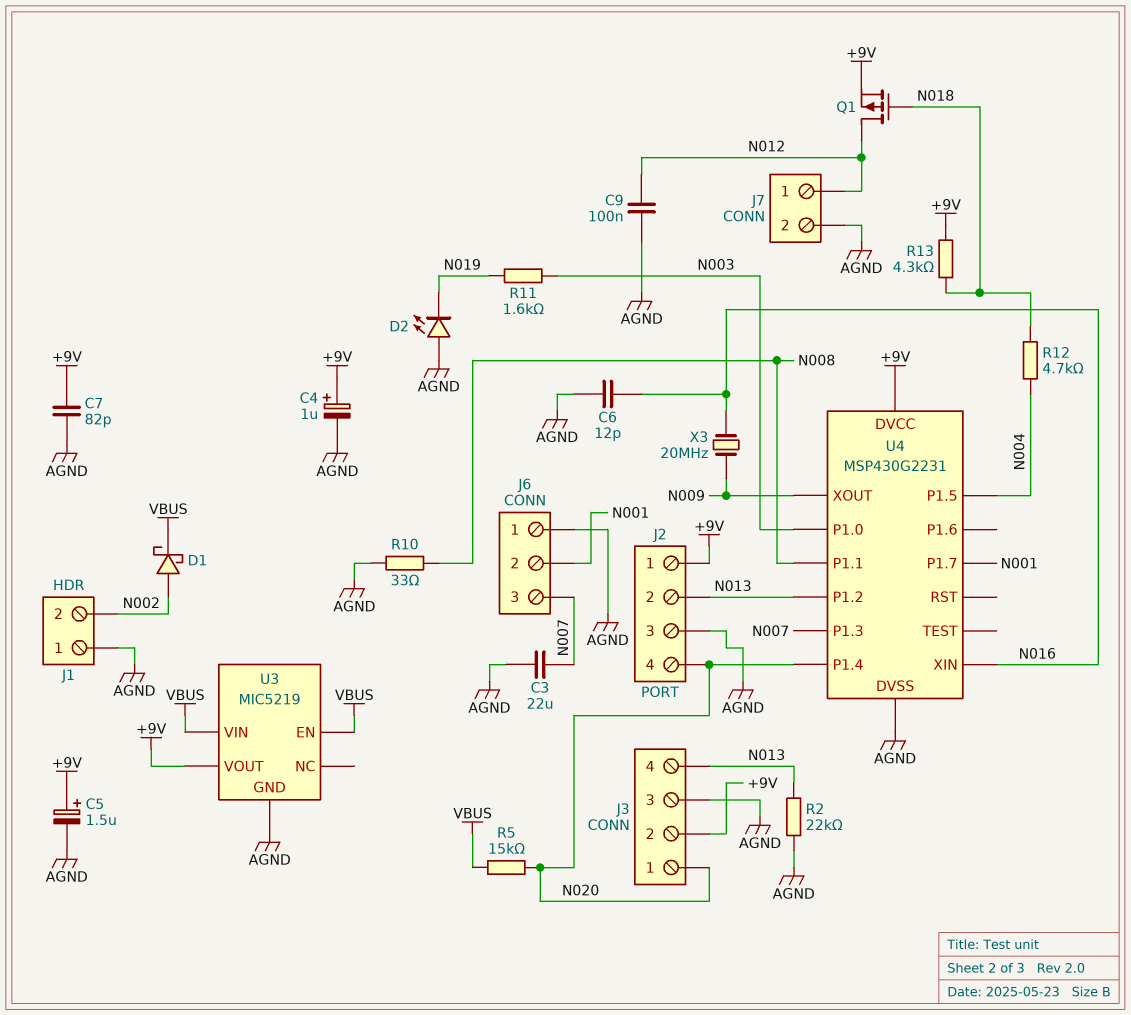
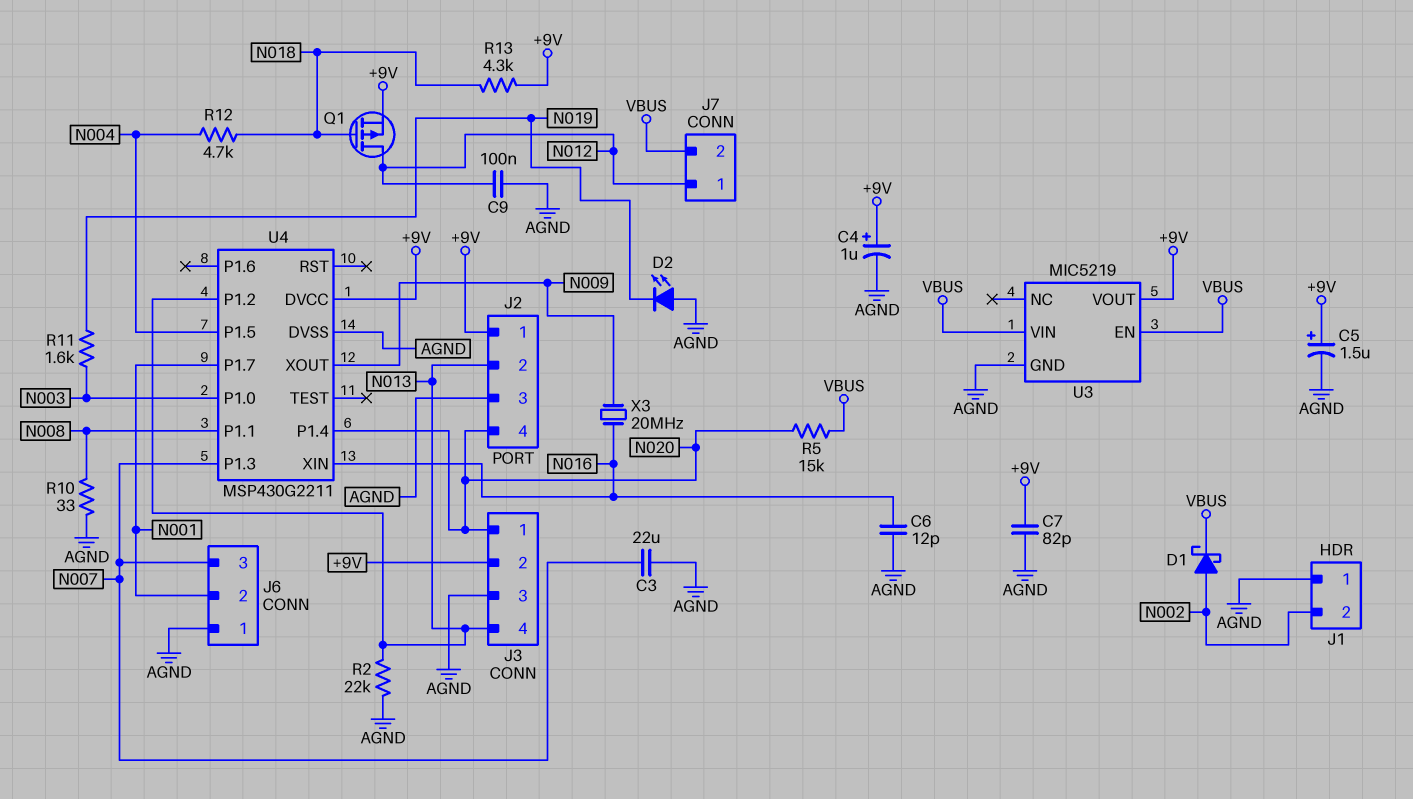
J7 pin 2: AGND -> VBUS
U4: MSP430G2231 -> MSP430G2211

